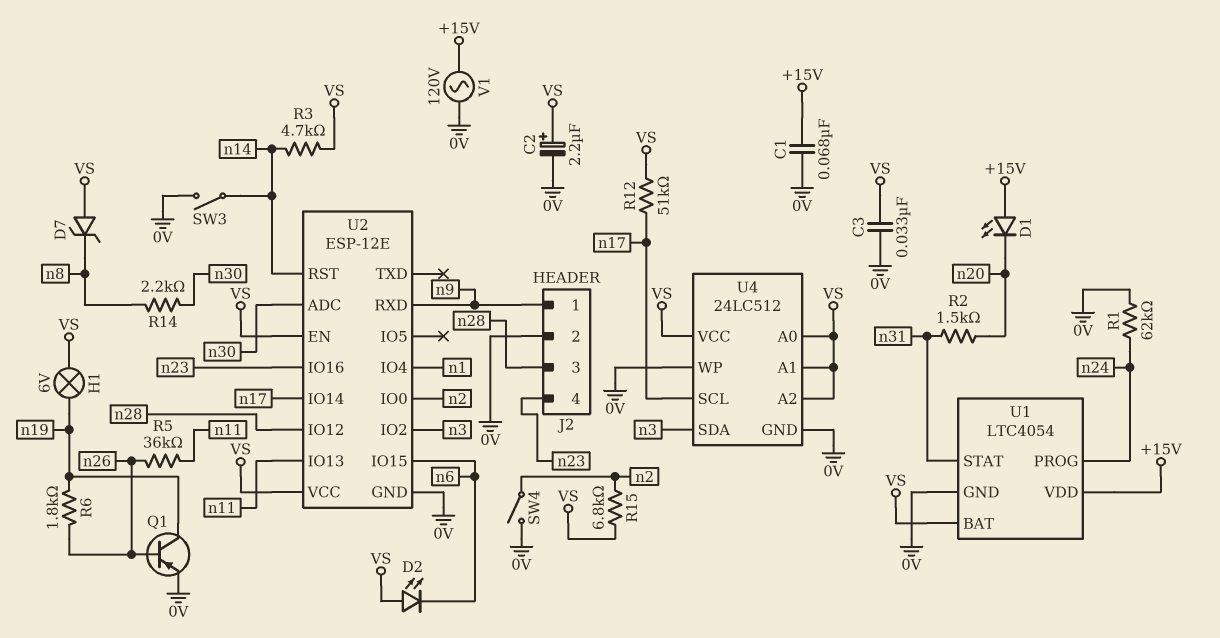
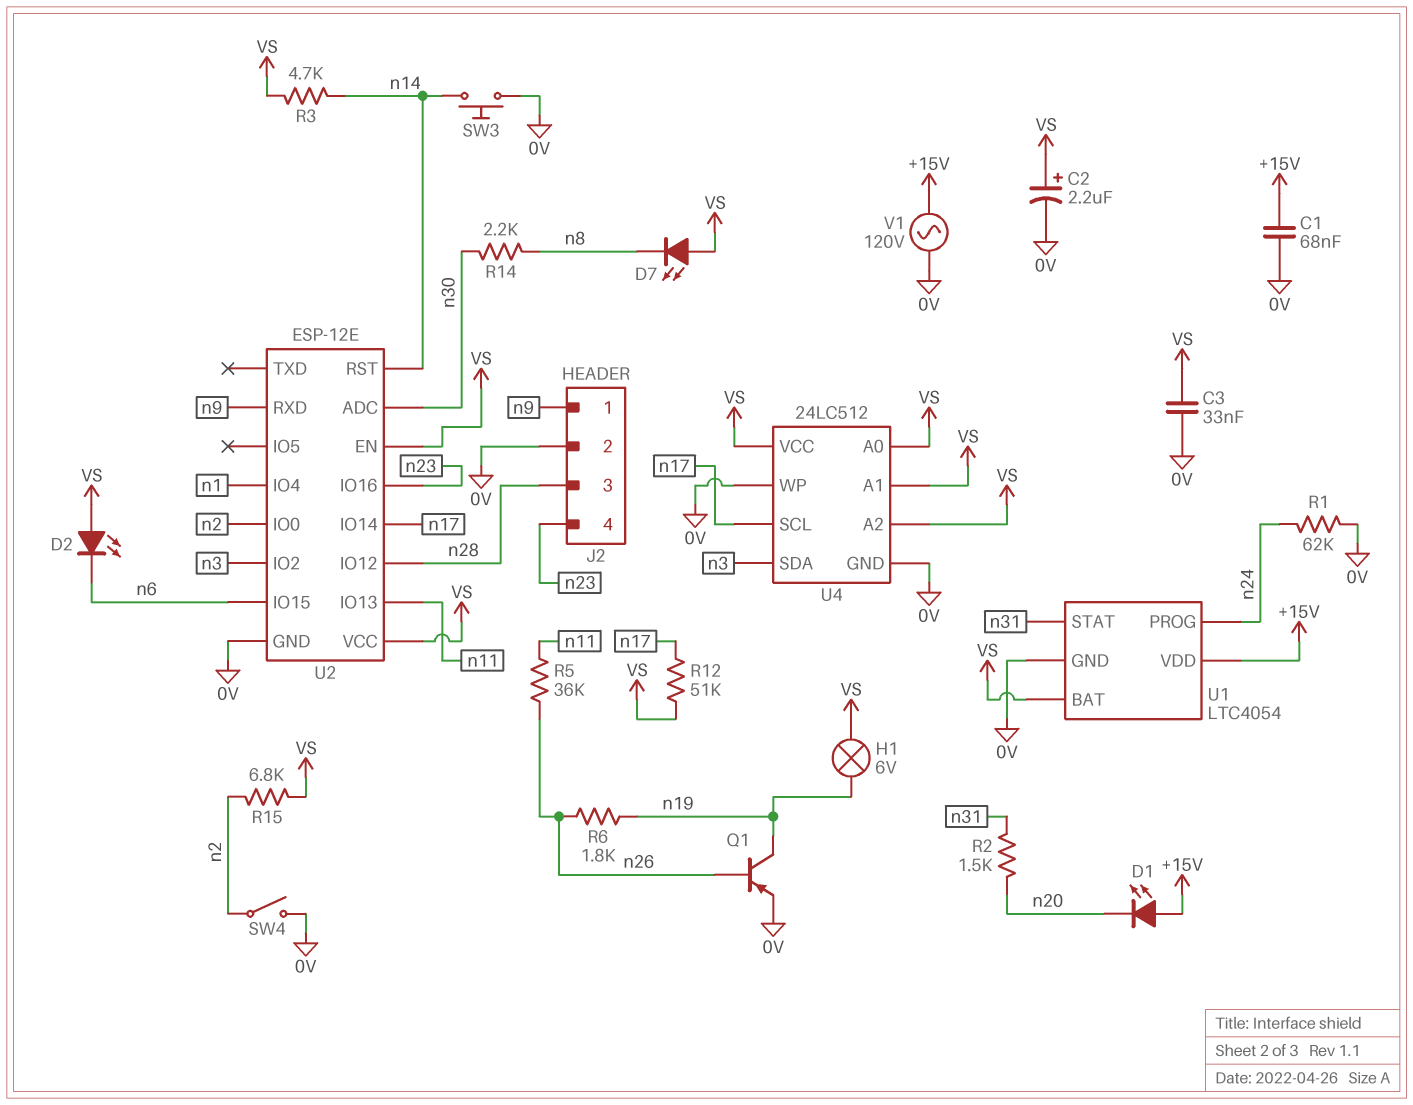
D7: zener (A VS, K n8) -> LED (A VS, K n8)
SW3: switch (0V, n14) -> button (0V, n14)

